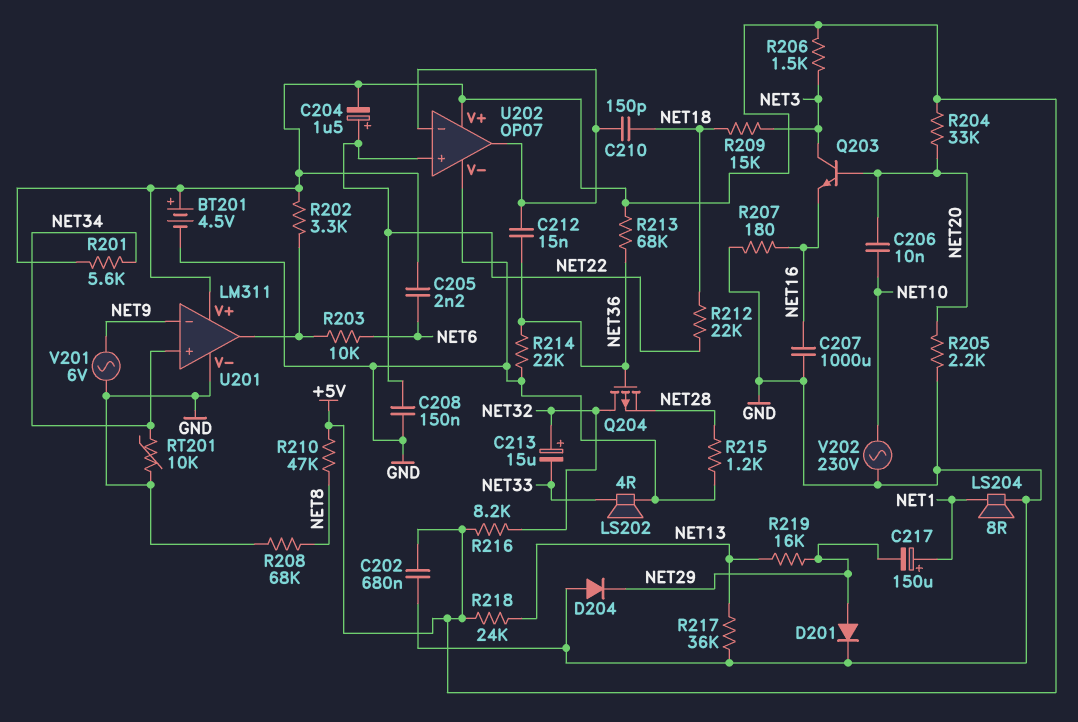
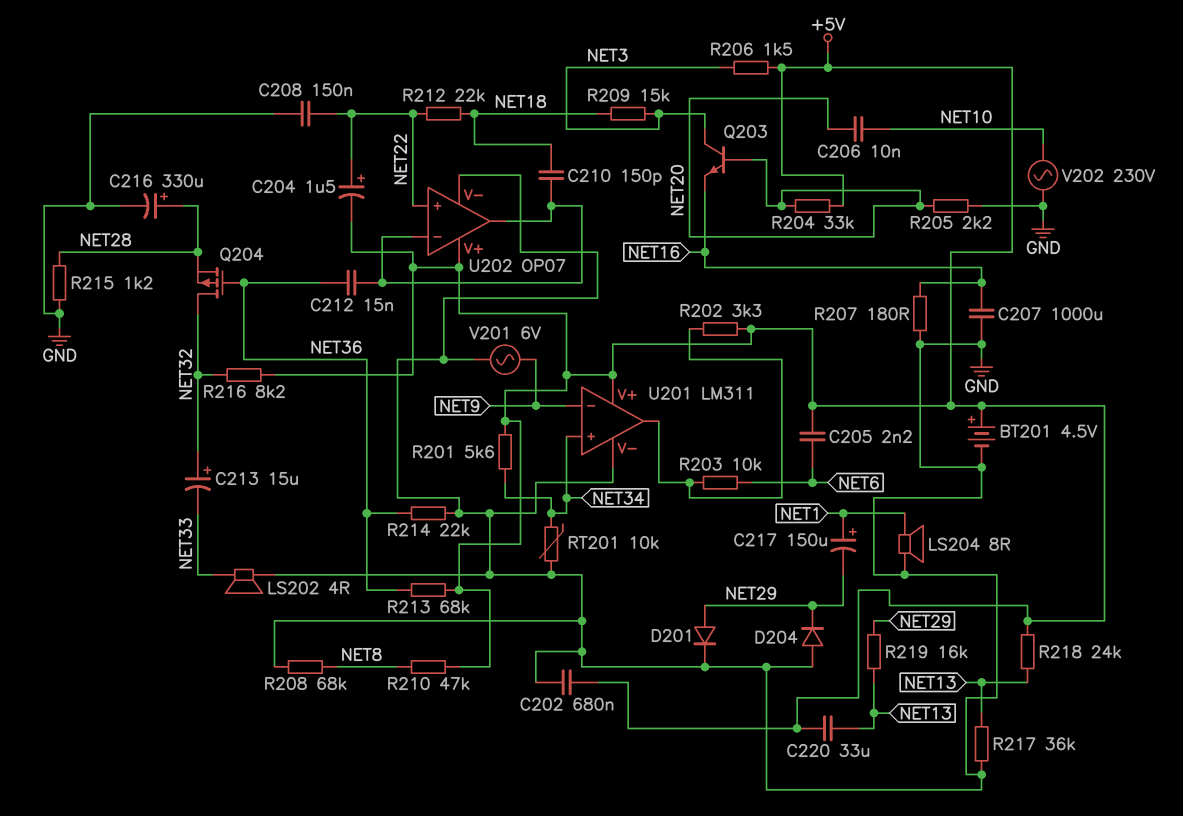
C216: none -> 330uF (plus NET28, minus GND)
C220: none -> 33uF (+5V, NET13)

